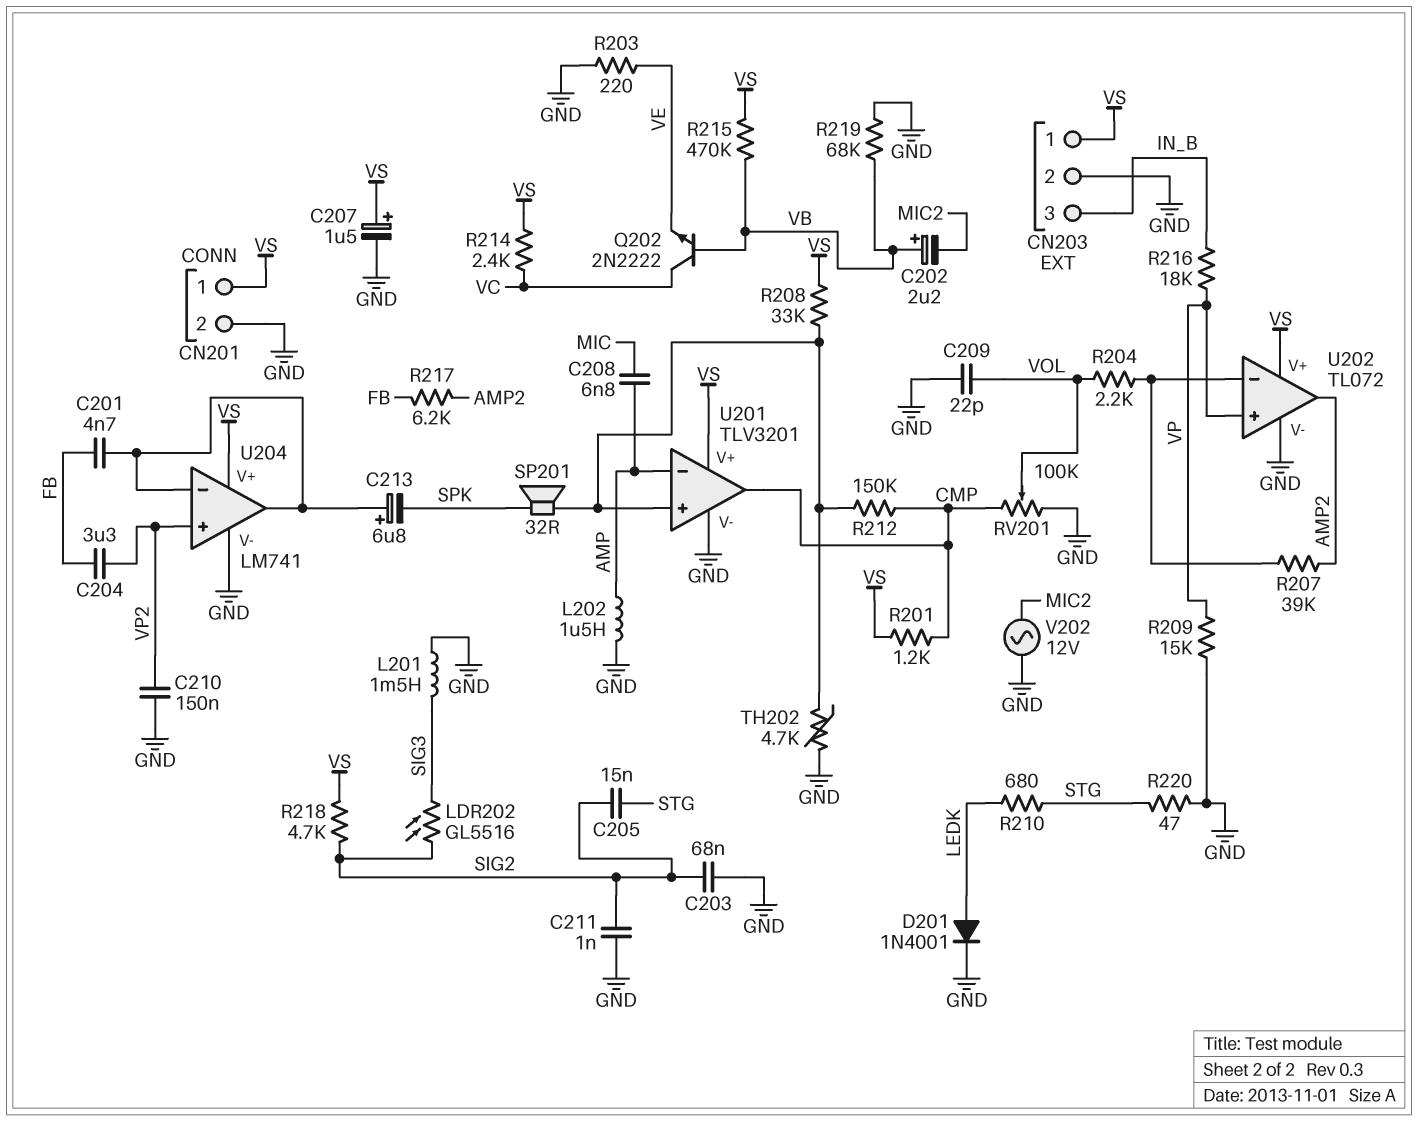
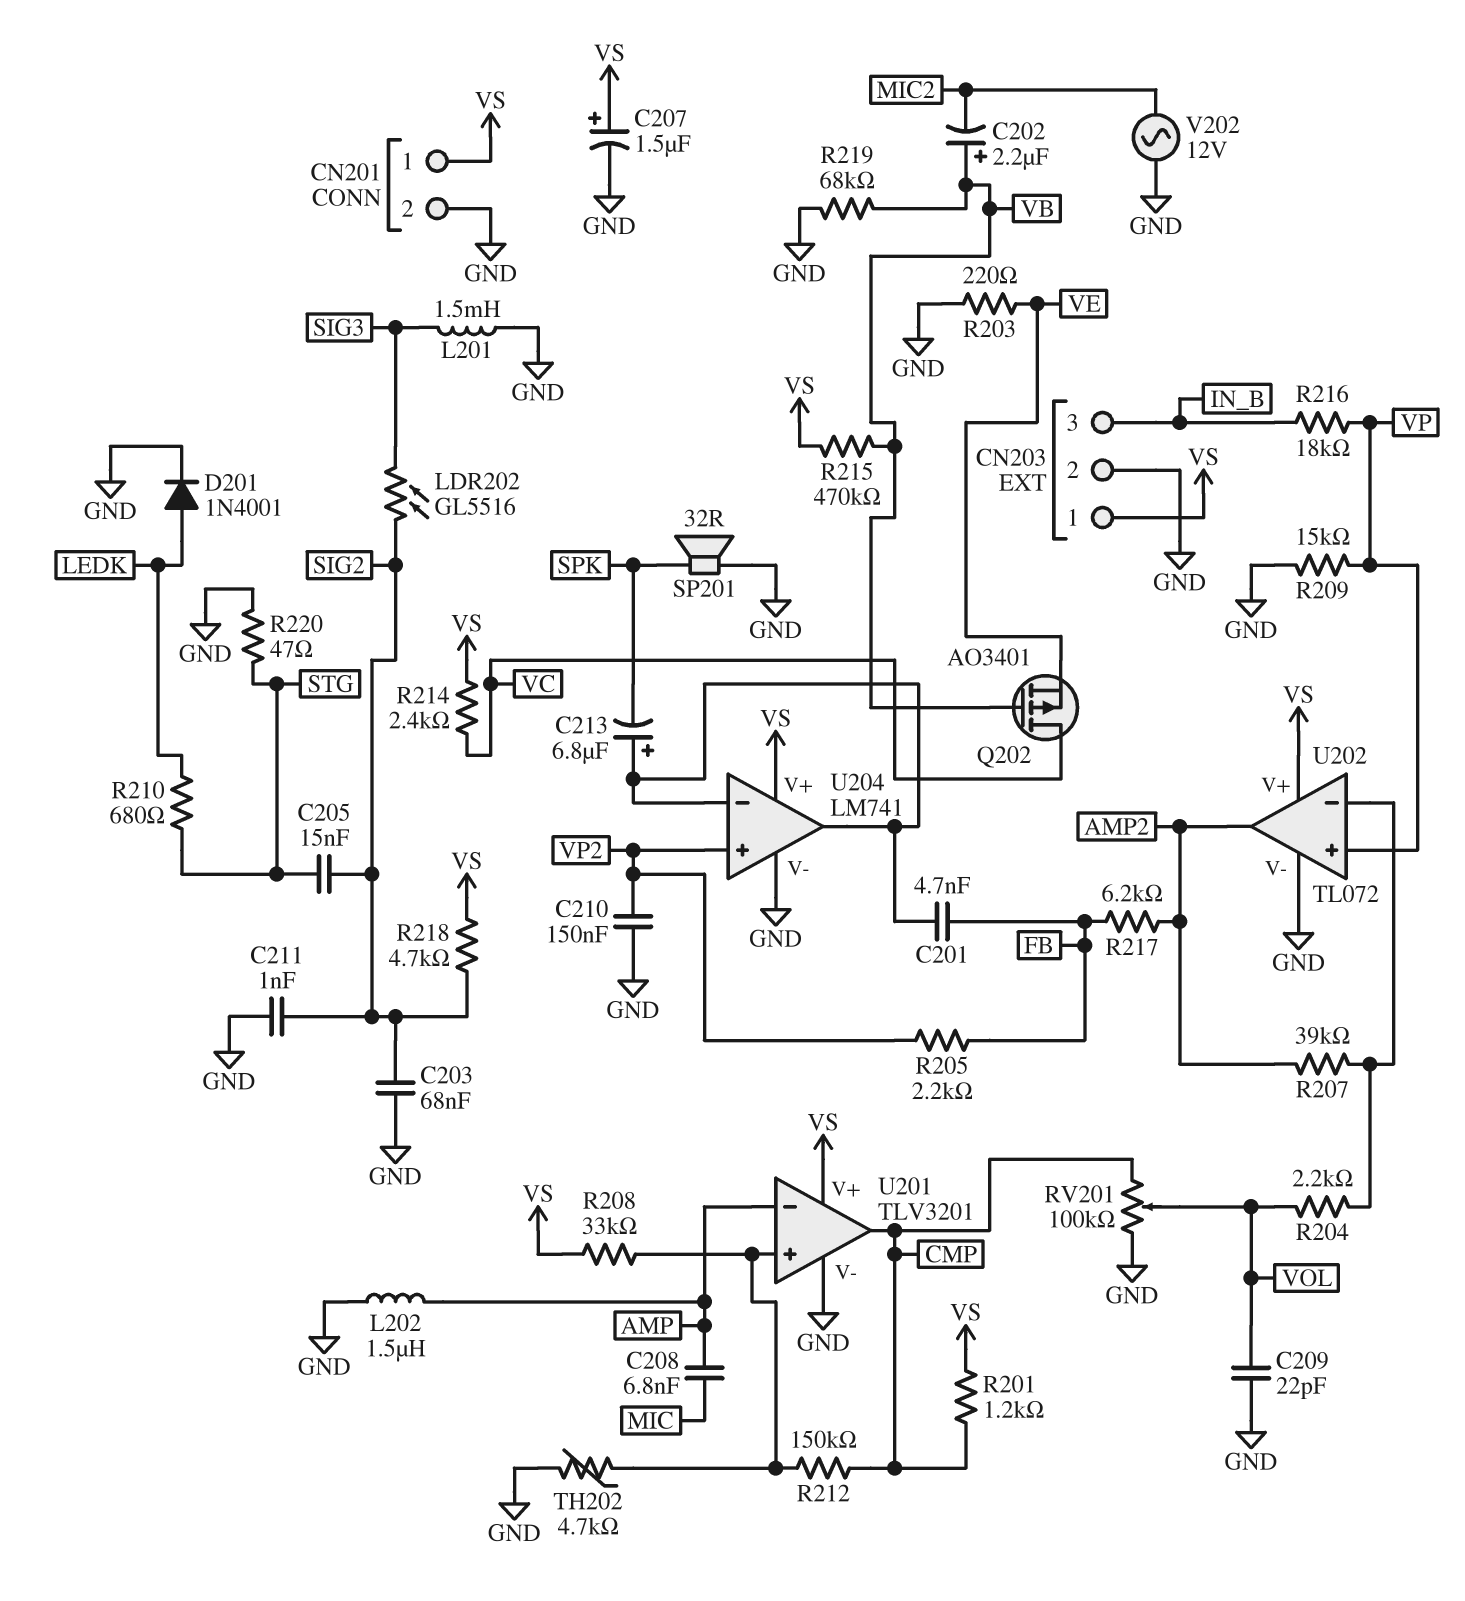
C204: 3.3uF (FB, VP2) -> none
Q202: NPN 2N2222 (B VB, C VC, E VE) -> PMOS AO3401 (G VB, D VC, S VE)
R205: none -> 2.2k (FB, VP2)
SP201: speaker 32R (SPK, U201/in+) -> speaker 32R (GND, SPK)

